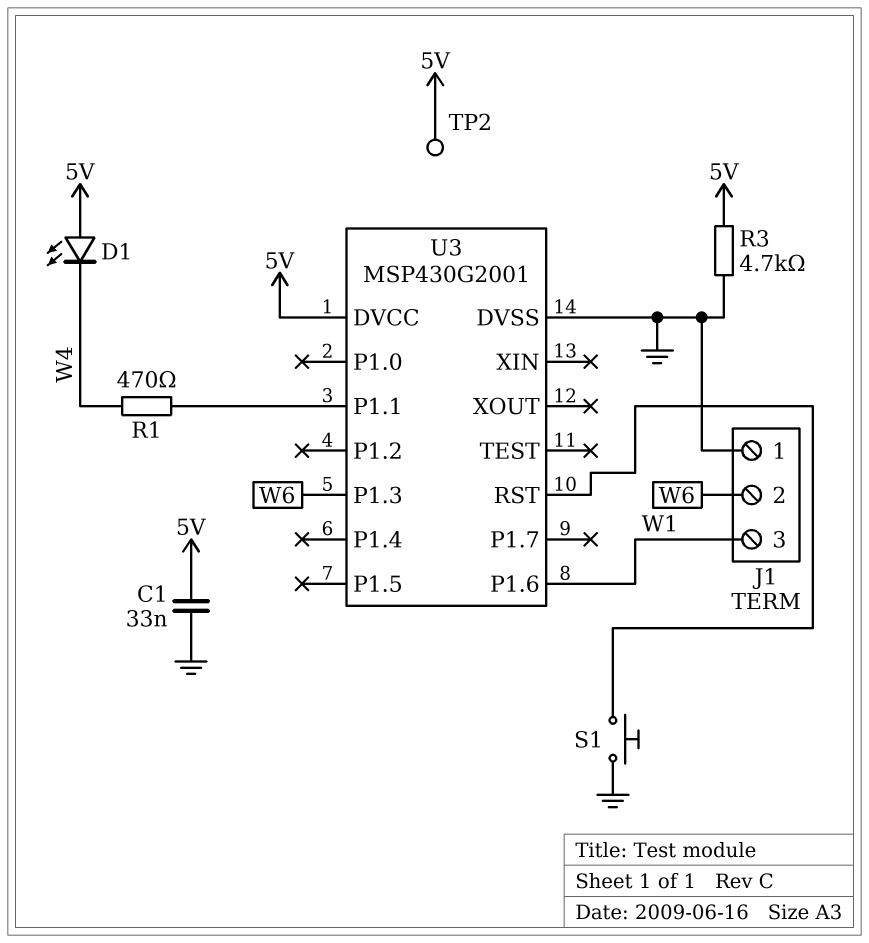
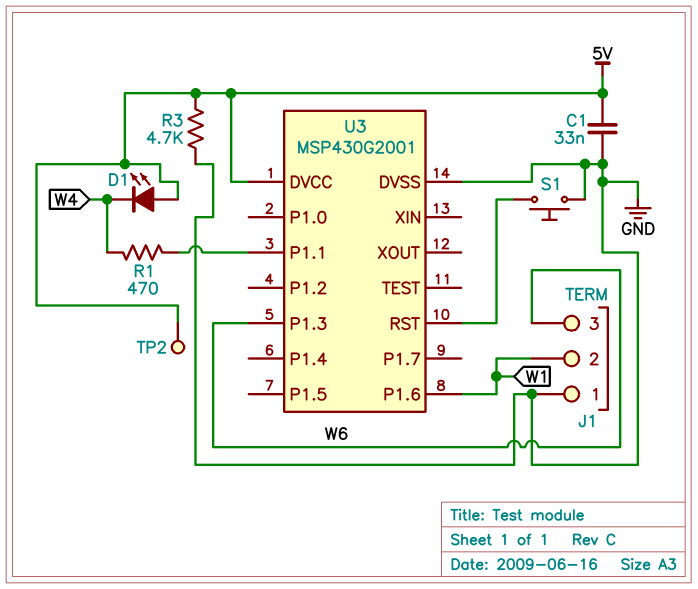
J1 pin 2: W6 -> W1
J1 pin 3: W1 -> W6

